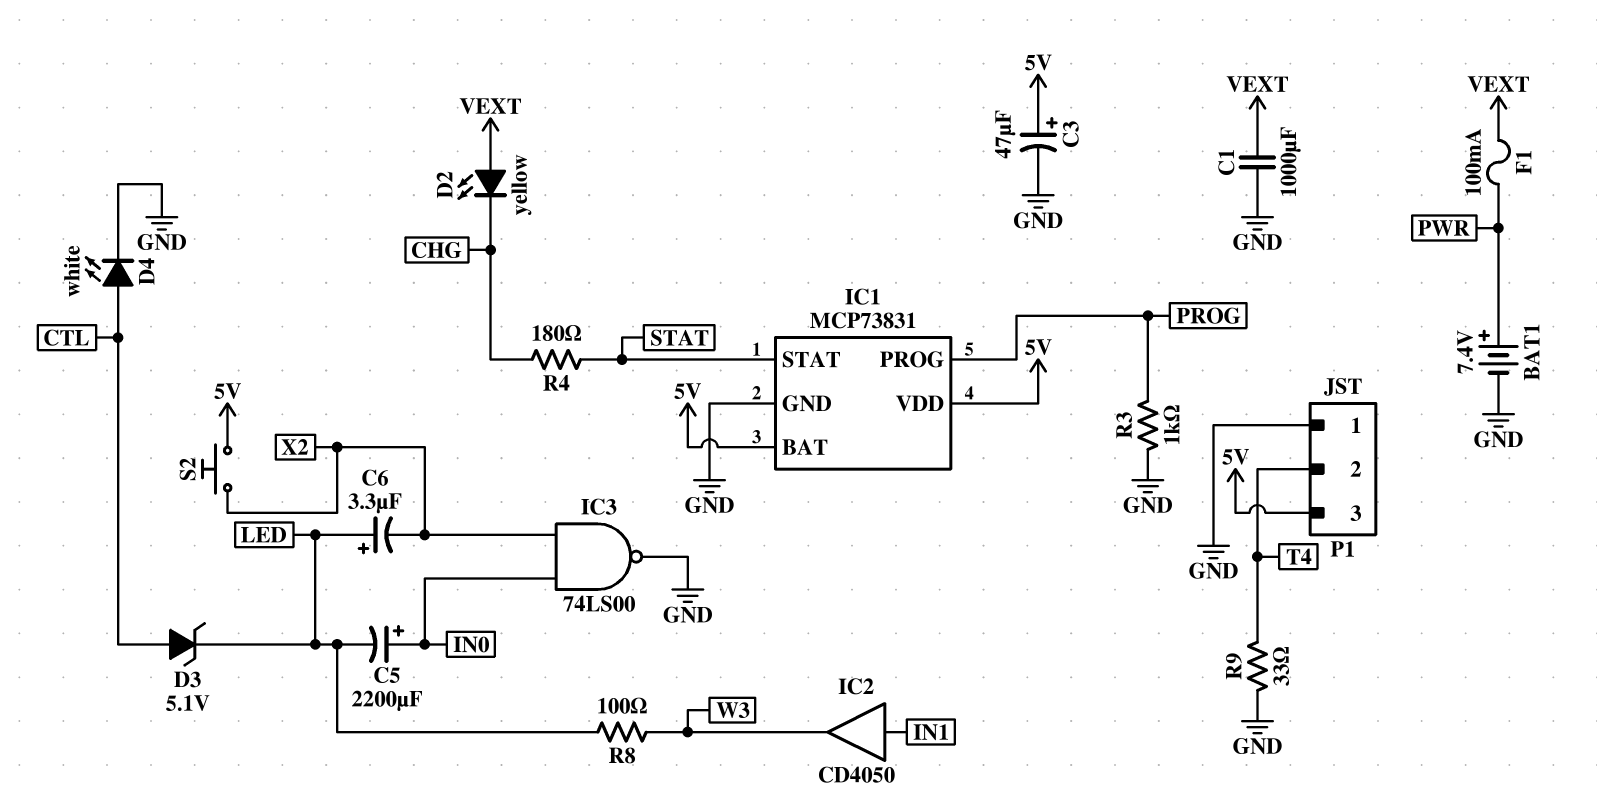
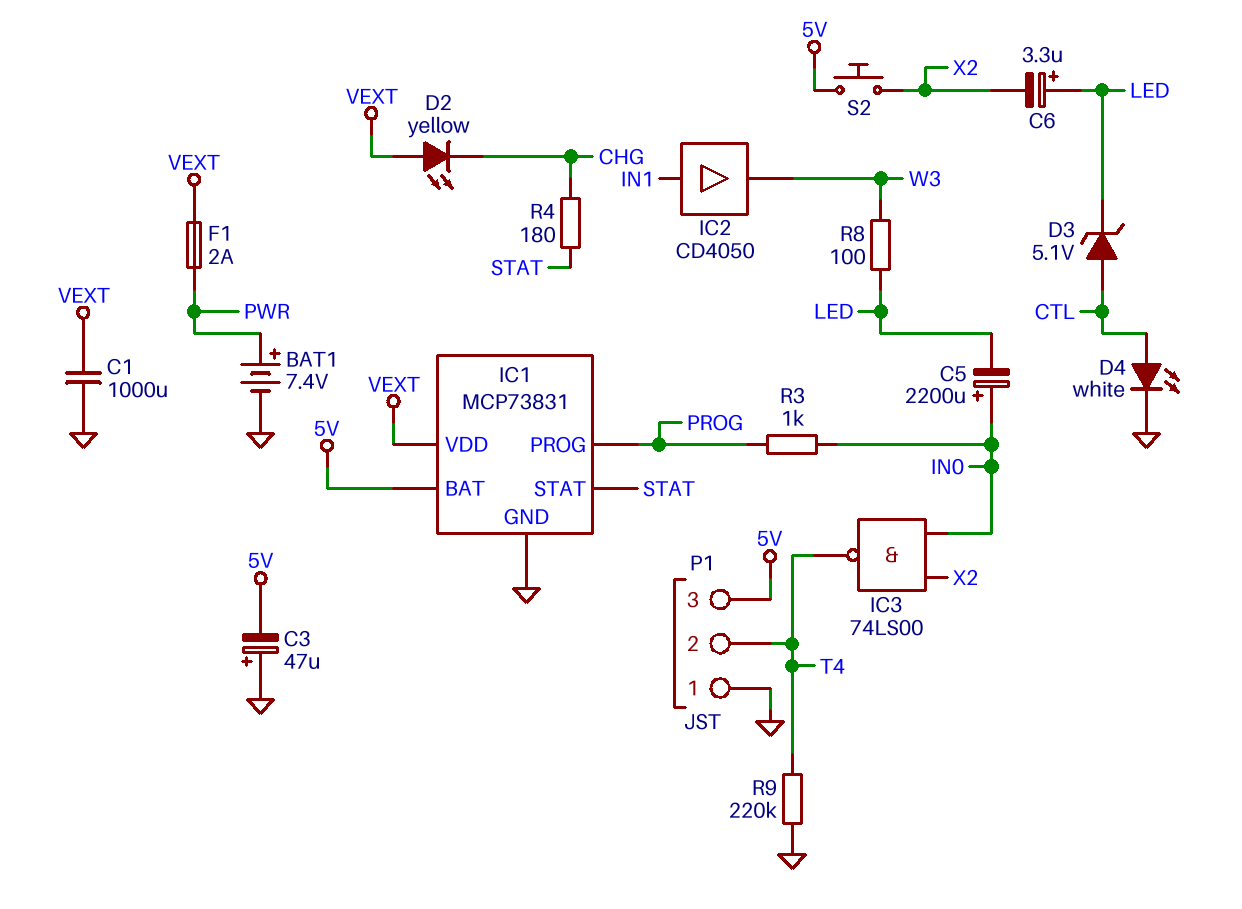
C3: 47uF (plus 5V, minus GND) -> 47uF (plus GND, minus 5V)
F1: 100mA (PWR, VEXT) -> 2A (PWR, VEXT)
IC1 pin VDD: 5V -> VEXT
IC3: NAND 74LS00 (in IN0, in X2, out GND) -> NAND 74LS00 (in IN0, in X2, out T4)
R3: 1k (GND, PROG) -> 1k (IN0, PROG)
R9: 33 (GND, T4) -> 220k (GND, T4)

